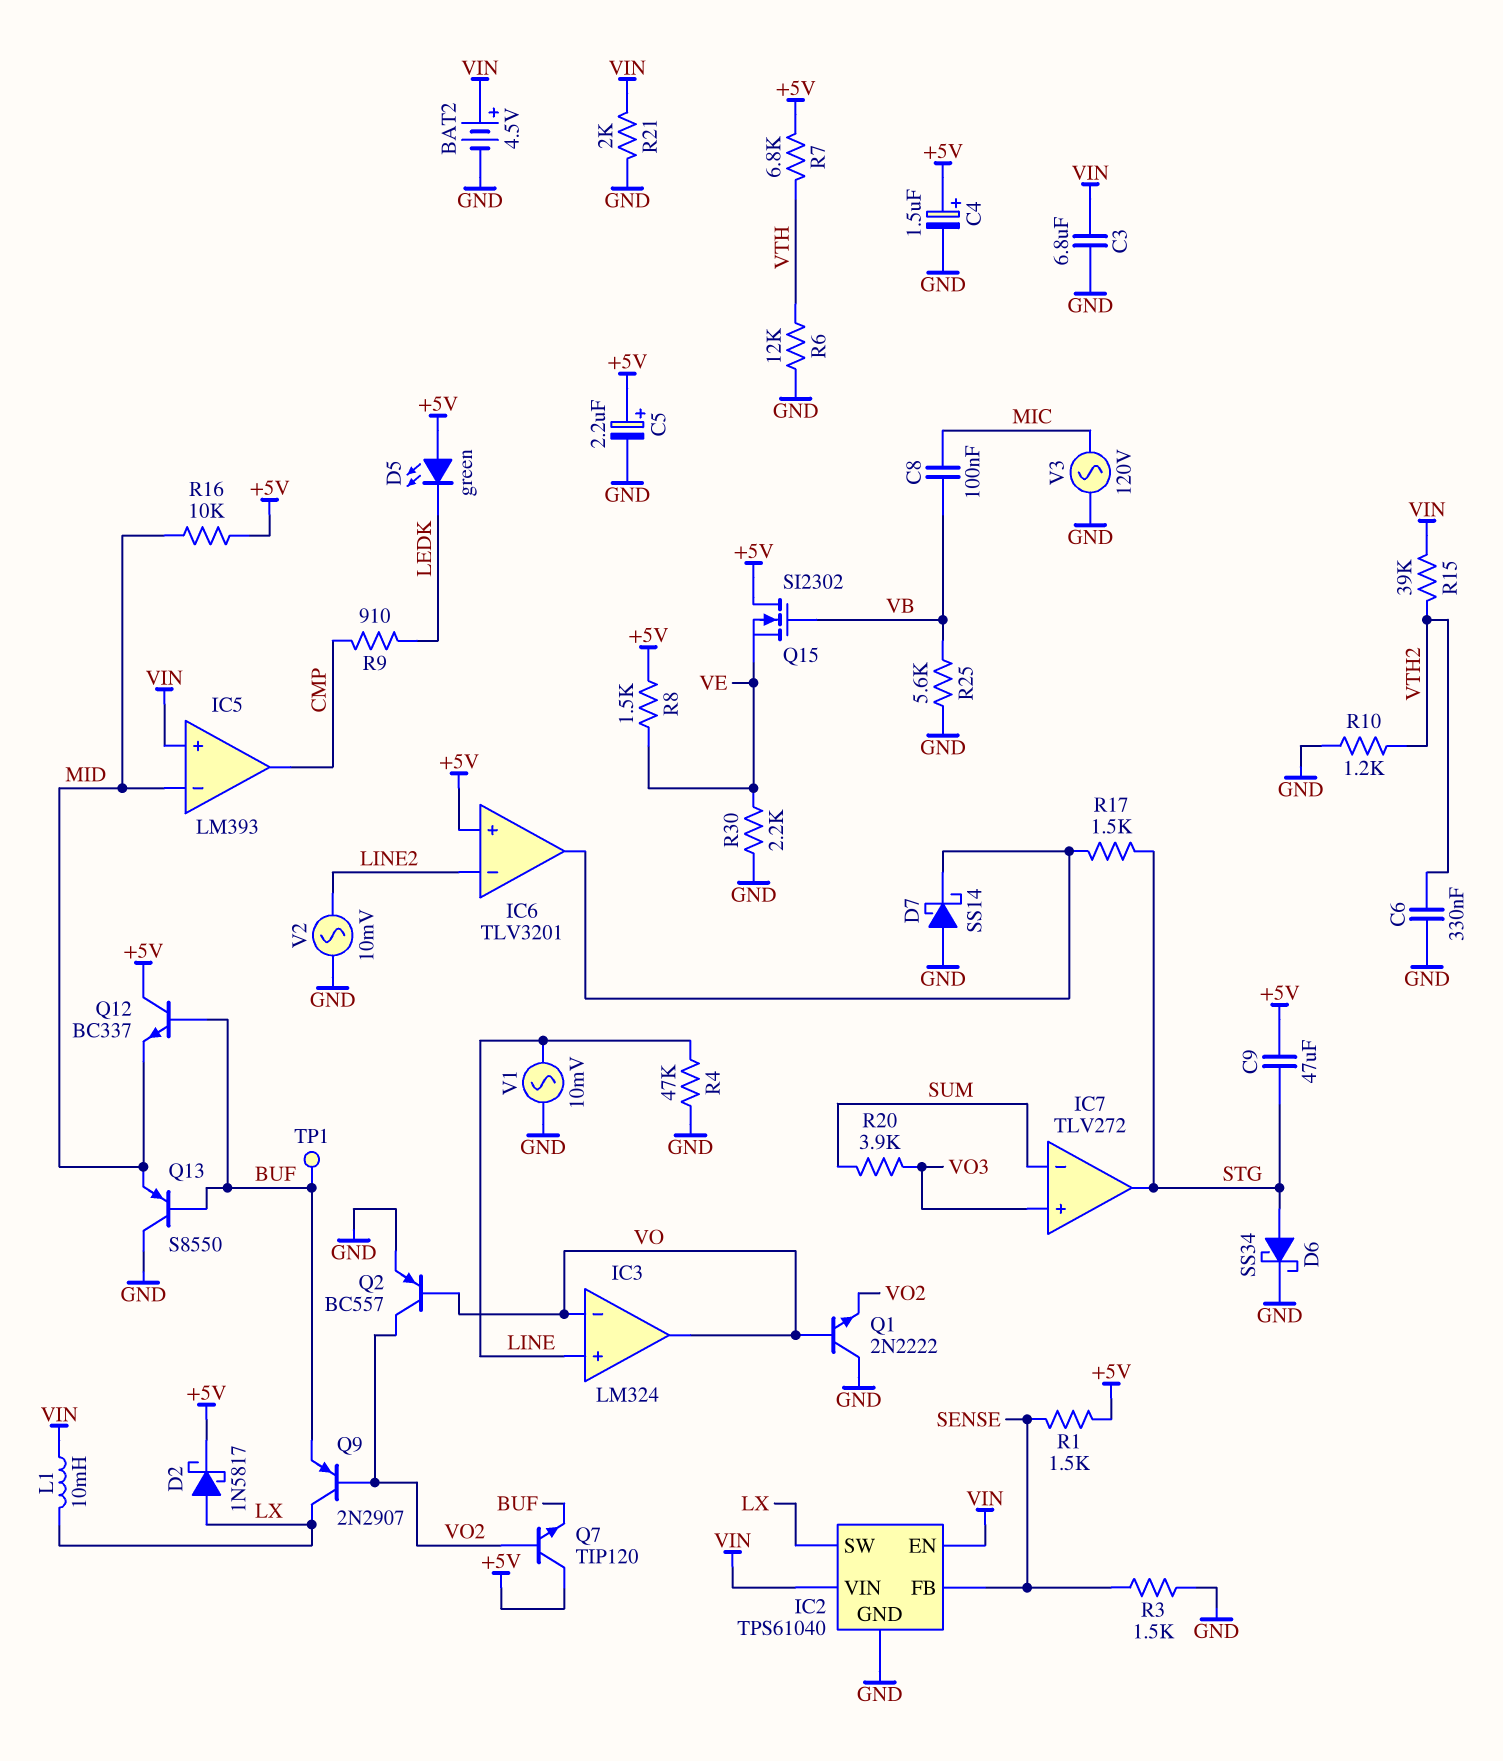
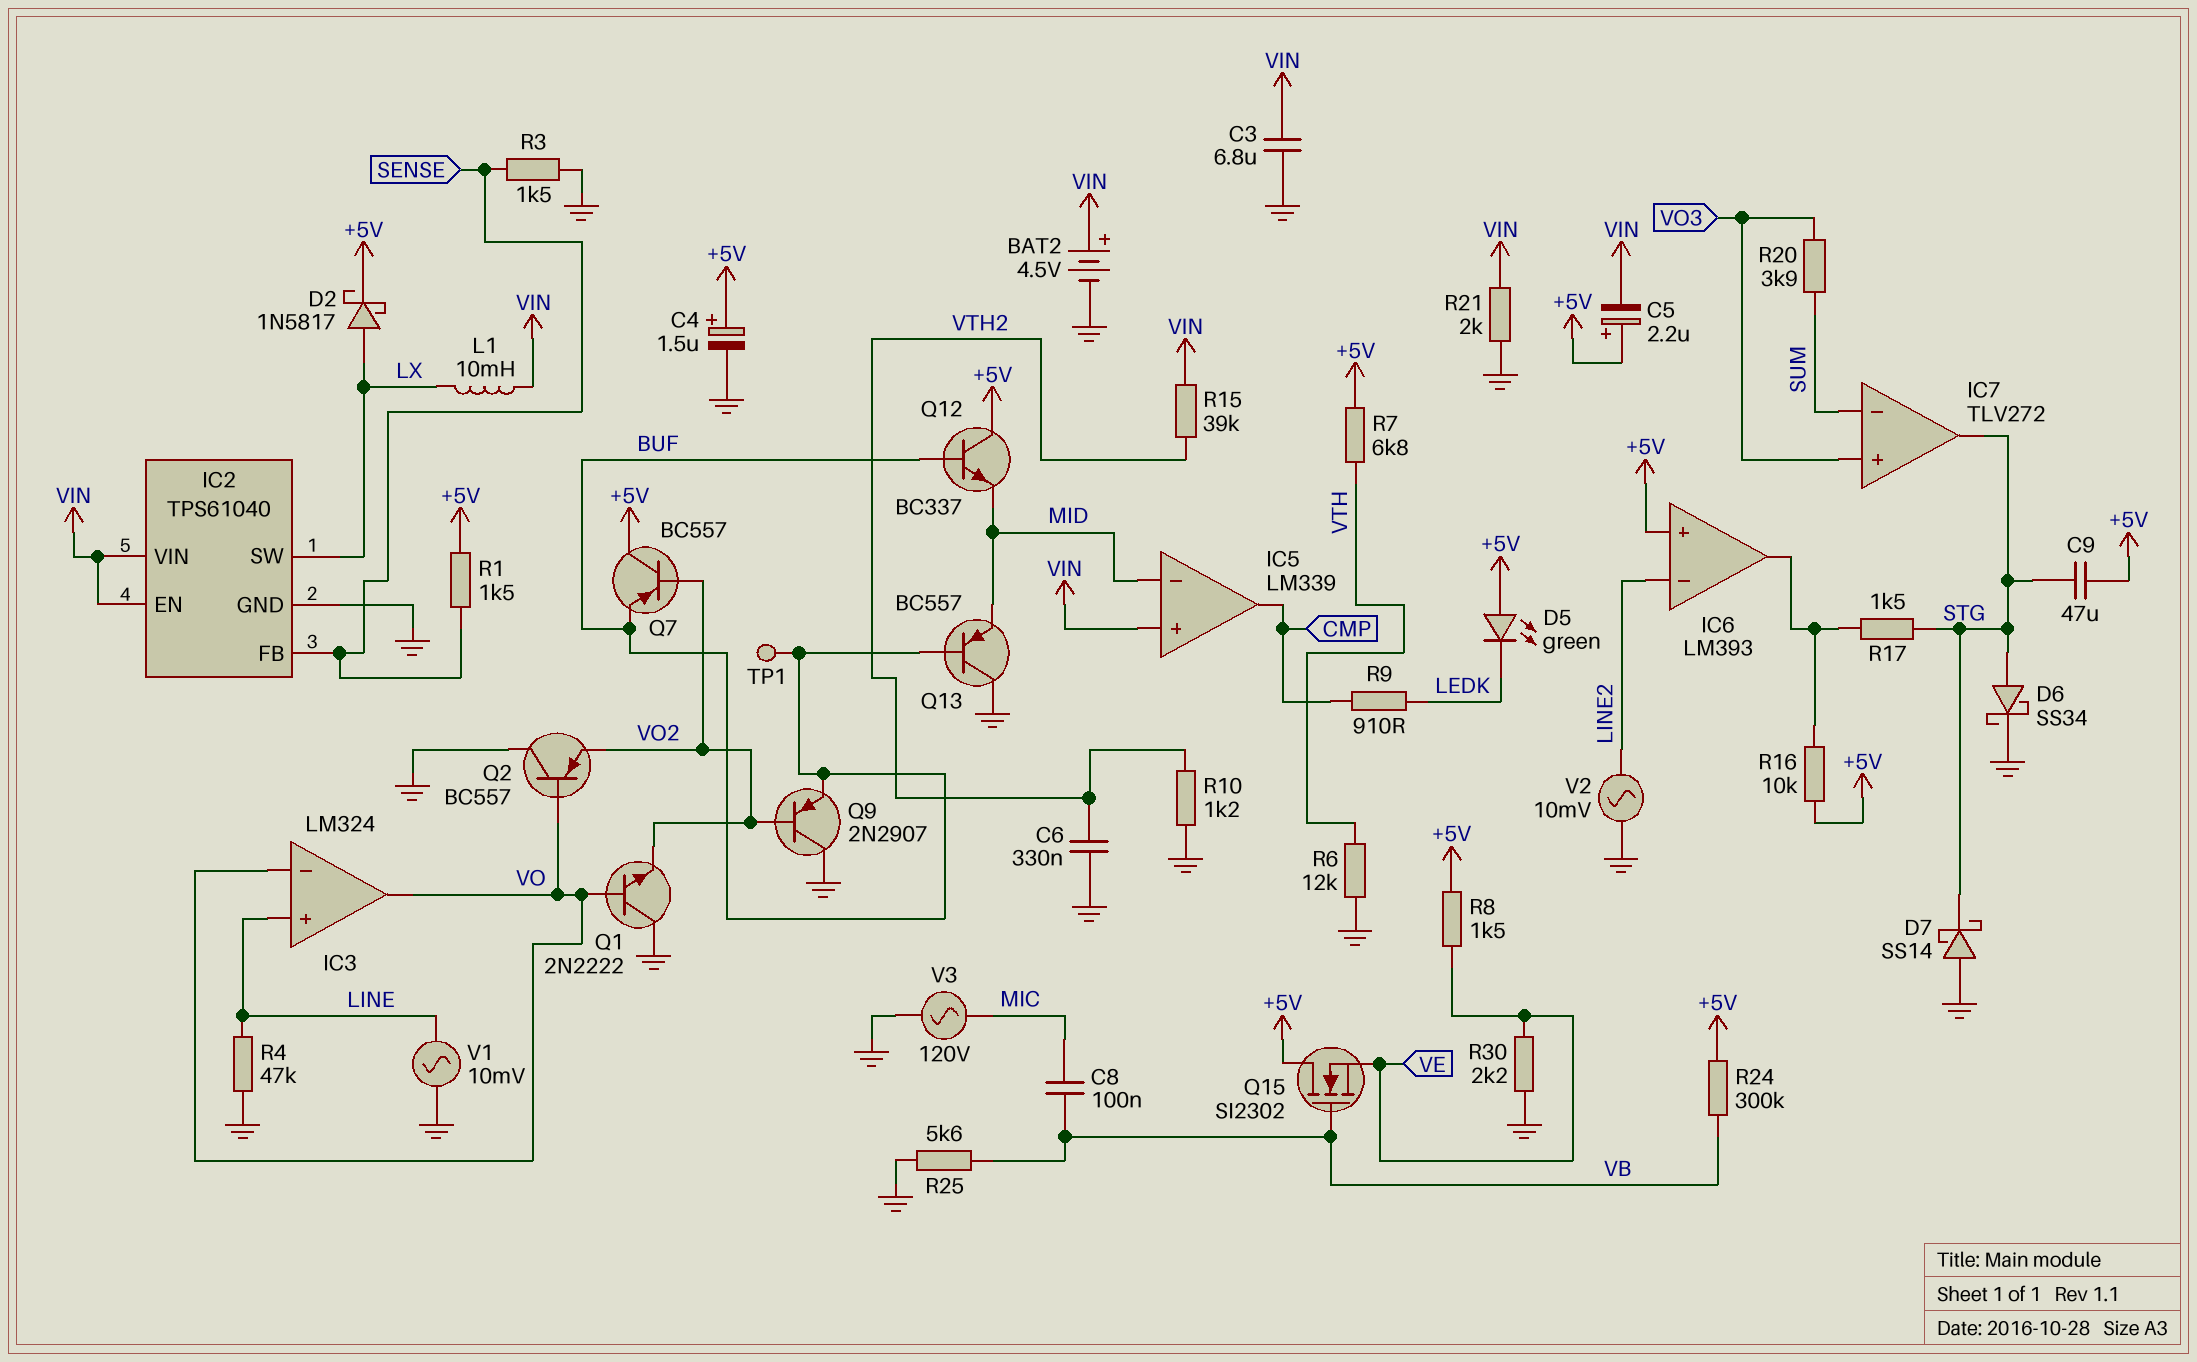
C5: 2.2uF (plus +5V, minus GND) -> 2.2uF (plus +5V, minus VIN)
D7: schottky SS14 (A GND, K IC6/out) -> schottky SS14 (A GND, K STG)
IC5: LM393 -> LM339
IC6: TLV3201 -> LM393
Q2: PNP BC557 (B VO, C VO2, E GND) -> PNP BC557 (B VO, C GND, E VO2)
Q7: NPN TIP120 (B VO2, C +5V, E BUF) -> PNP BC557 (B VO2, C +5V, E BUF)
Q9: PNP 2N2907 (B VO2, C LX, E BUF) -> PNP 2N2907 (B VO2, C GND, E BUF)
Q13: PNP S8550 (B BUF, C GND, E MID) -> PNP BC557 (B BUF, C GND, E MID)
R16: 10k (+5V, MID) -> 10k (+5V, IC6/out)
R24: none -> 300k (+5V, VB)

